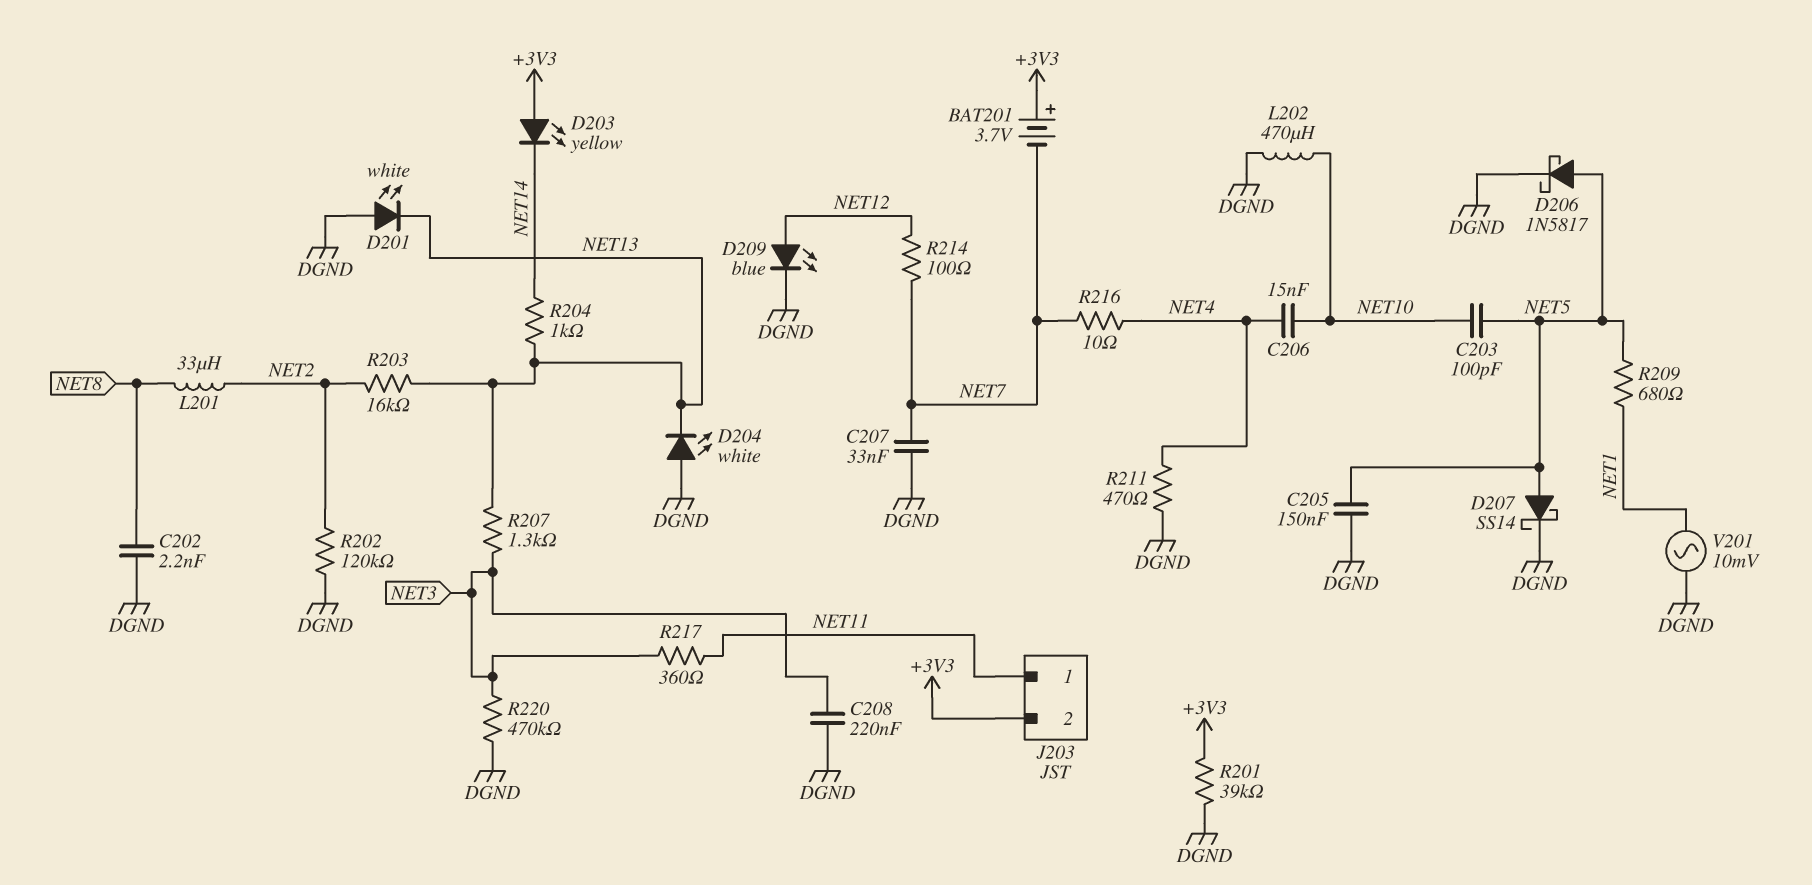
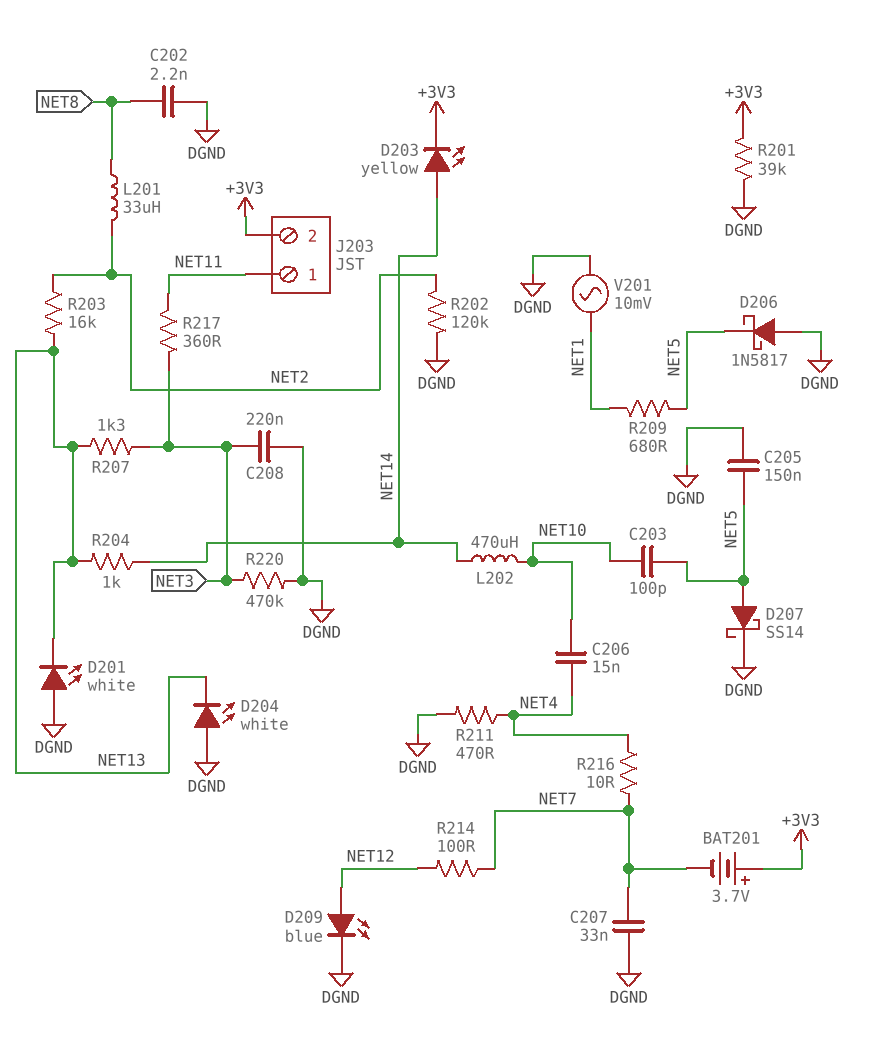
D203: LED yellow (A +3V3, K NET14) -> LED yellow (A NET14, K +3V3)
D206: schottky 1N5817 (A NET5, K DGND) -> schottky 1N5817 (A DGND, K NET5)
L202: 470uH (DGND, NET10) -> 470uH (NET10, NET14)

